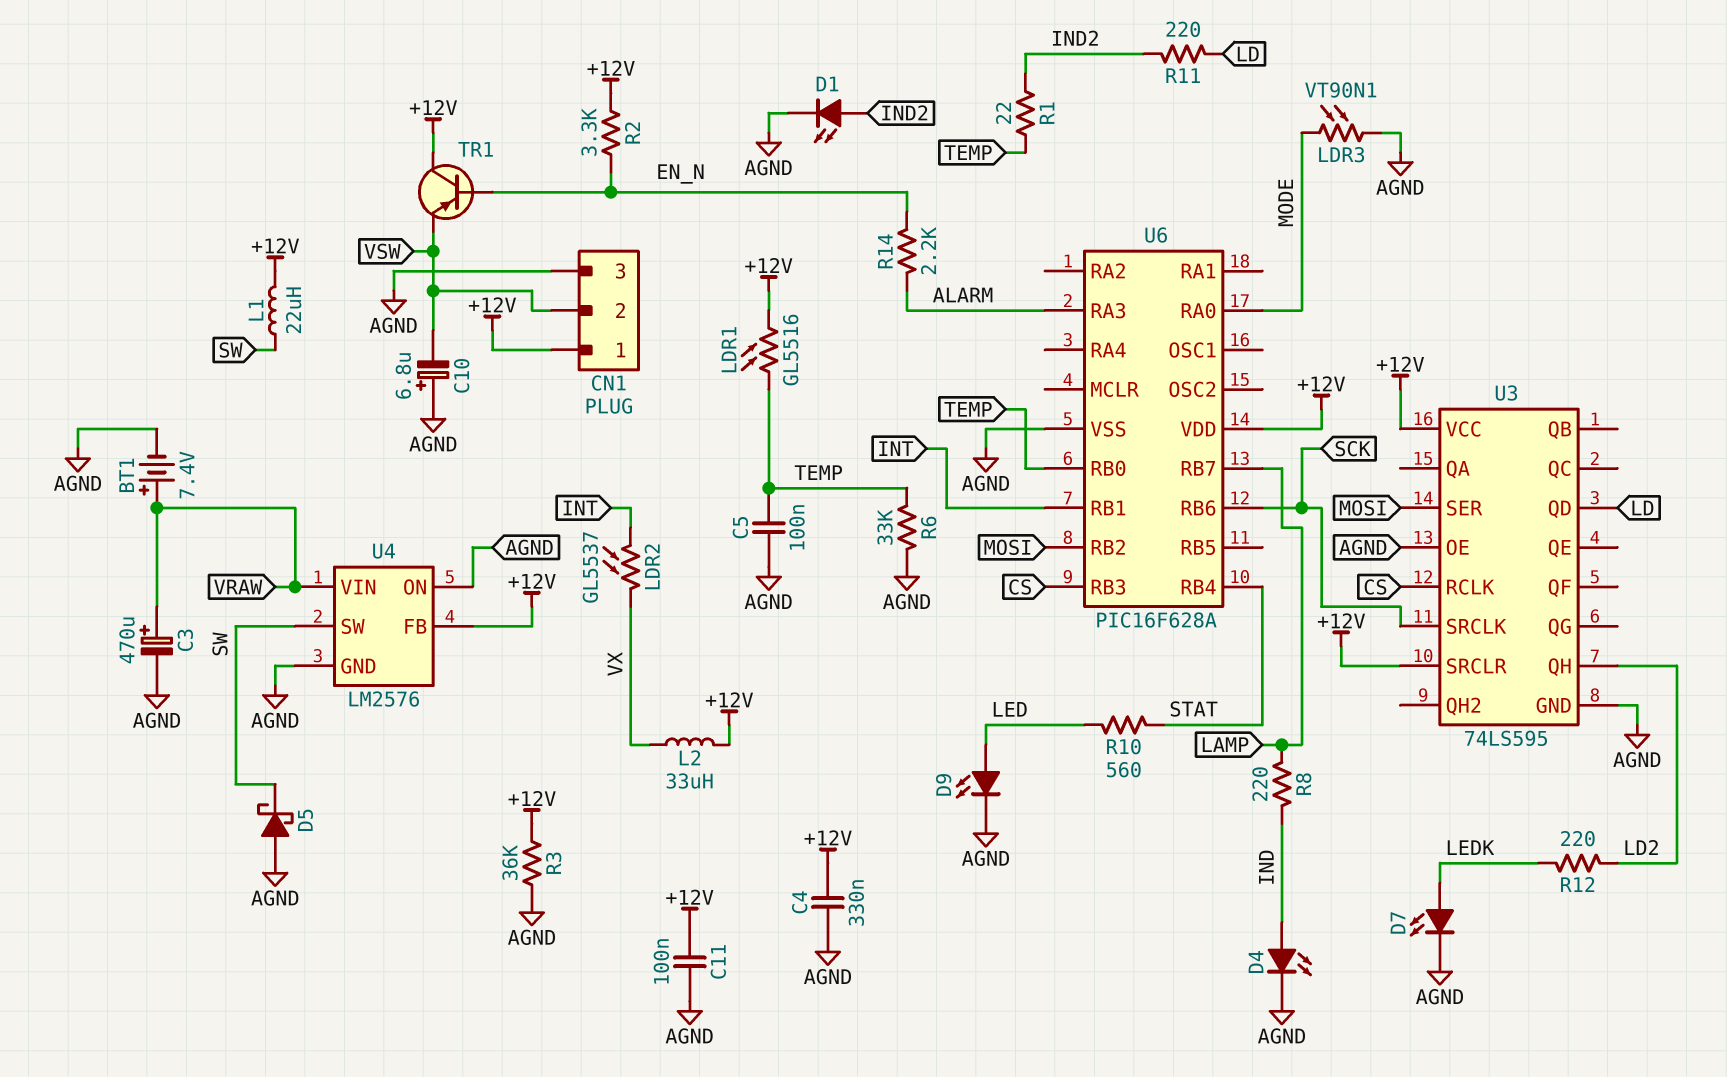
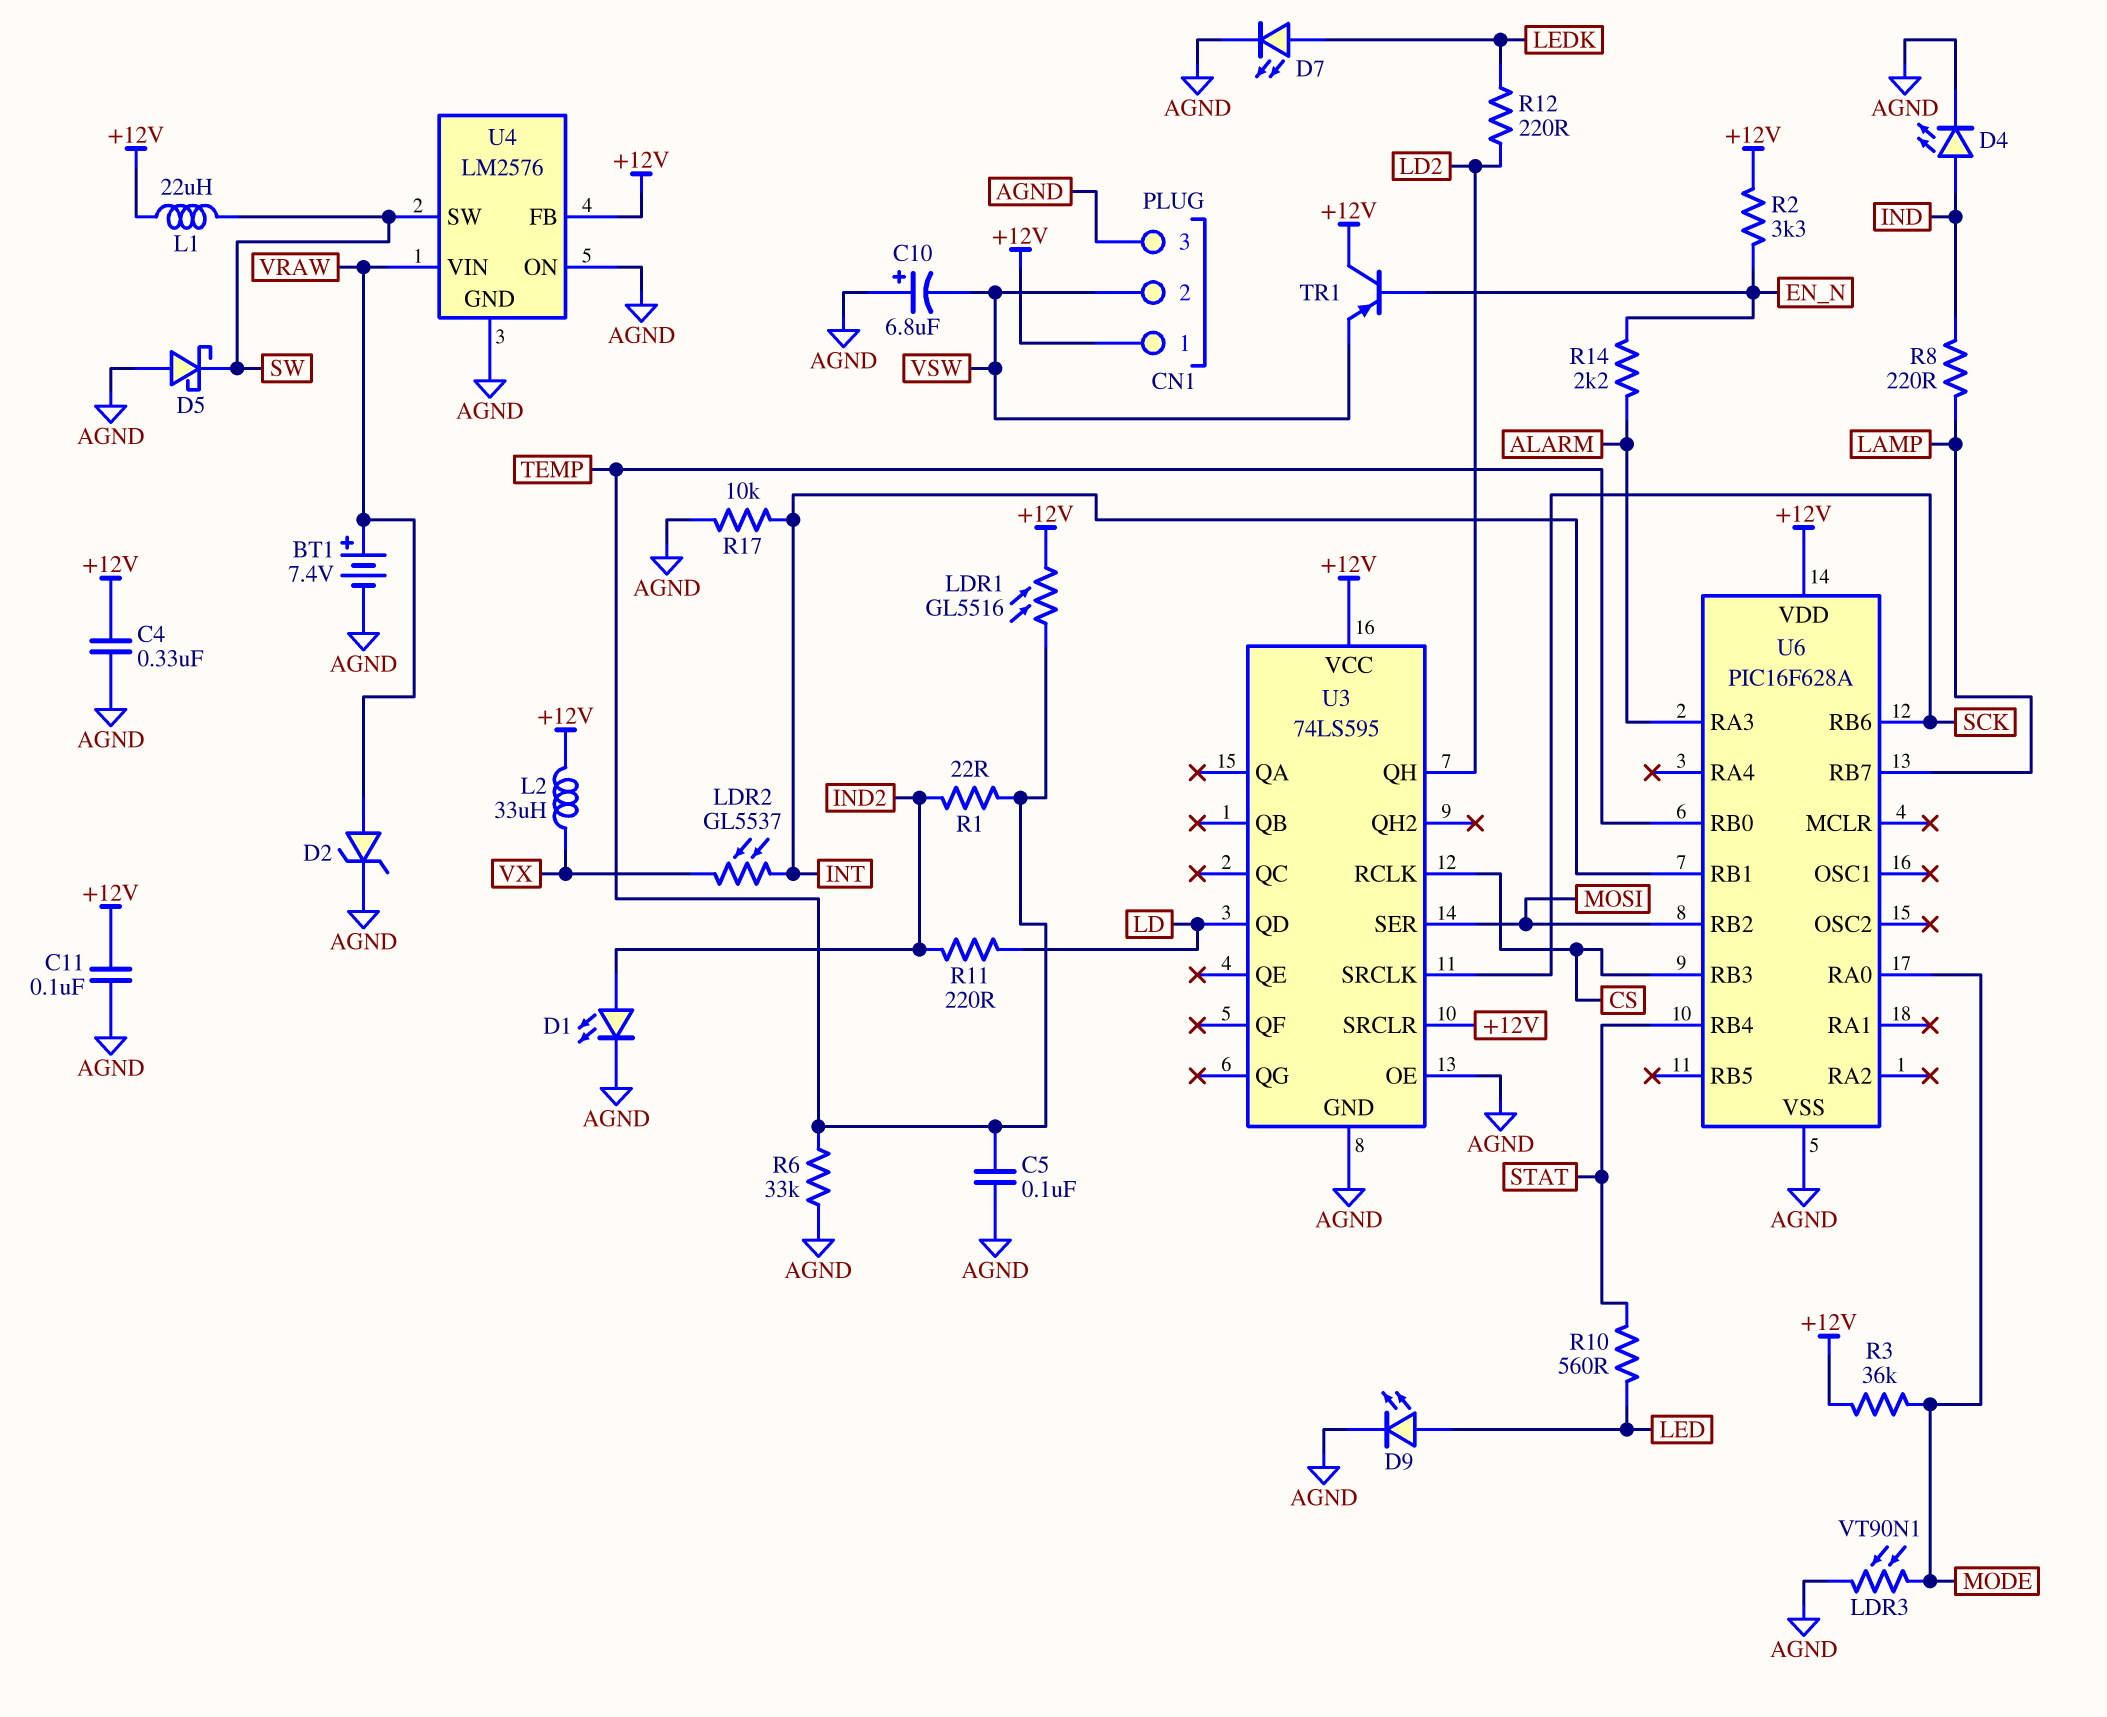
C3: 470uF (plus VRAW, minus AGND) -> none
D2: none -> zener (A VRAW, K AGND)
R3: 36k (+12V, AGND) -> 36k (+12V, MODE)
R17: none -> 10k (AGND, INT)

